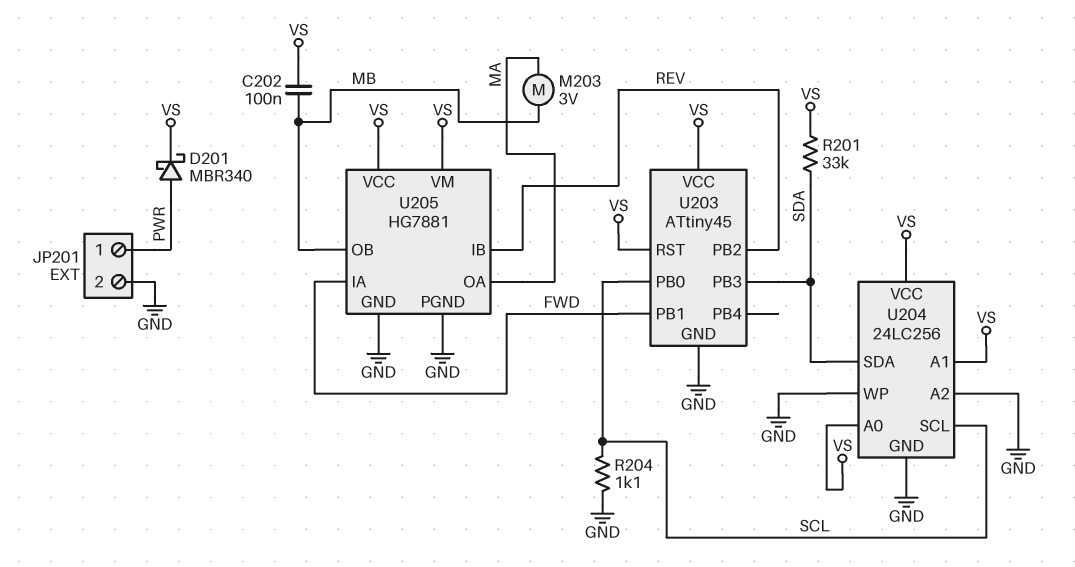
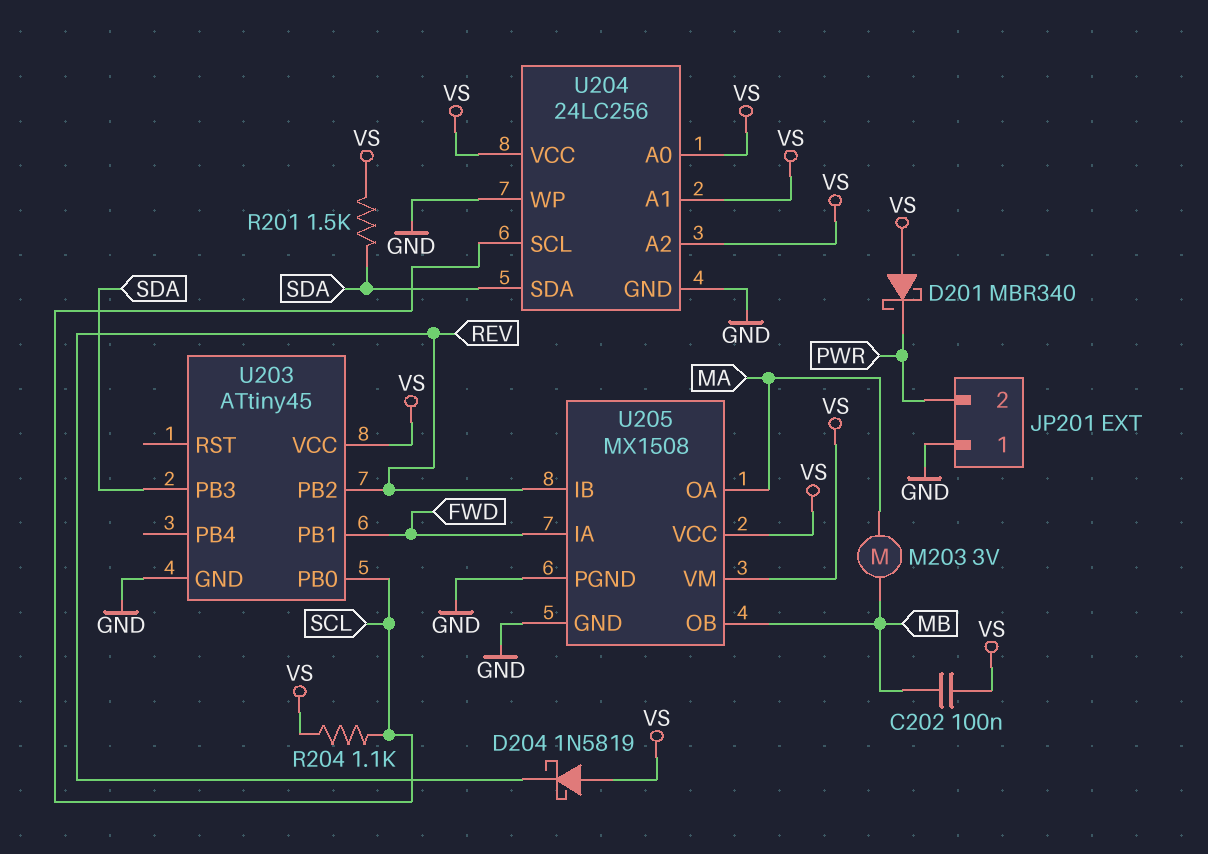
D201: schottky MBR340 (A PWR, K VS) -> schottky MBR340 (A VS, K PWR)
D204: none -> schottky 1N5819 (A VS, K REV)
JP201 pin 1: PWR -> GND
JP201 pin 2: GND -> PWR
R201: 33k (SDA, VS) -> 1.5k (SDA, VS)
R204: 1.1k (GND, SCL) -> 1.1k (SCL, VS)
U203 pin RST: VS -> none
U204 pin A2: GND -> VS
U205: HG7881 -> MX1508

